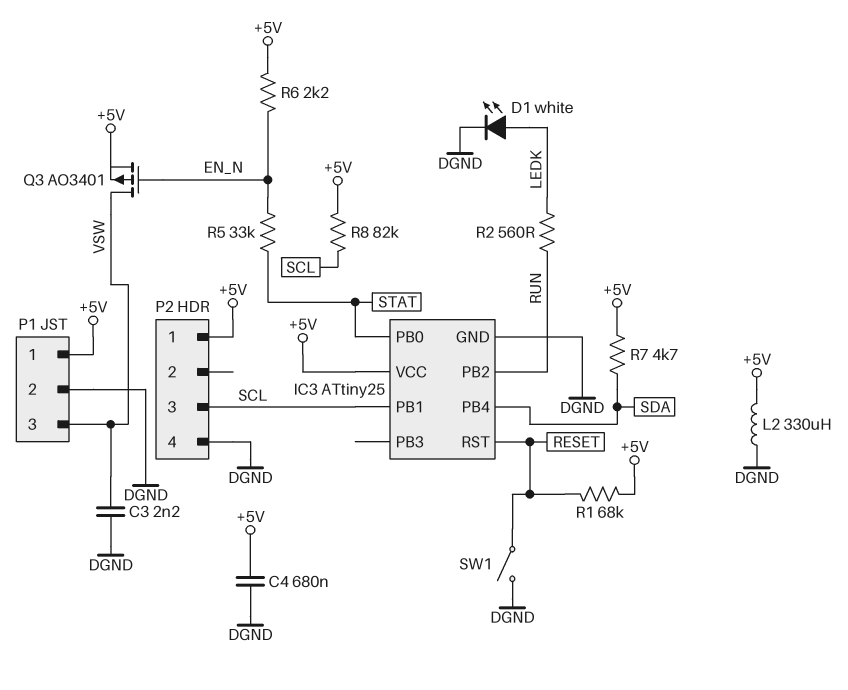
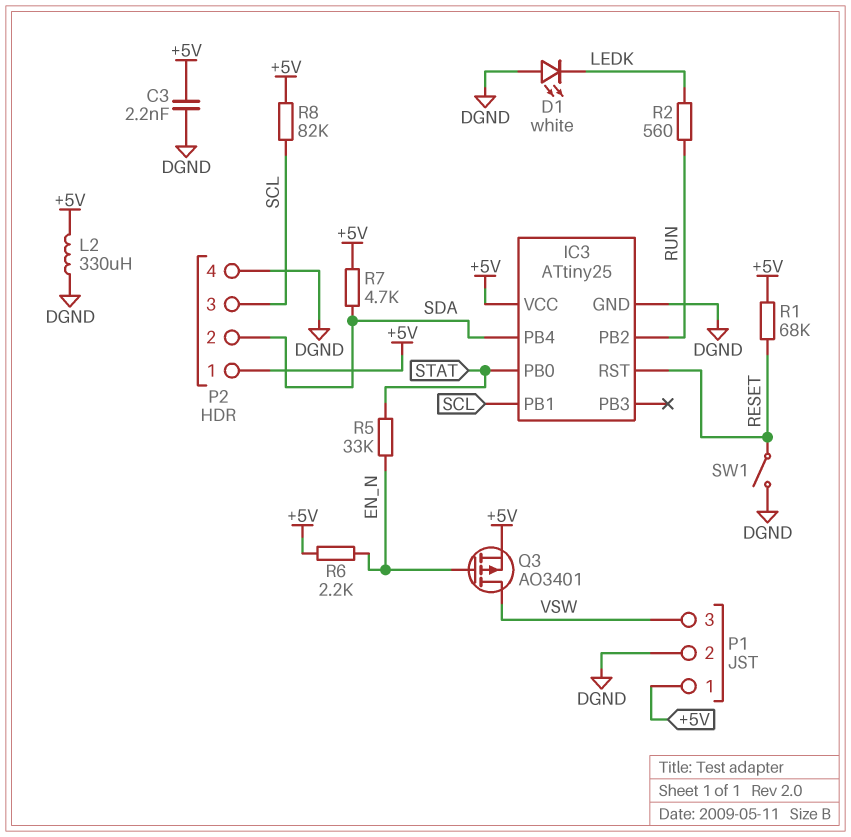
C3: 2.2nF (DGND, VSW) -> 2.2nF (+5V, DGND)
C4: 680nF (+5V, DGND) -> none
D1: LED white (A LEDK, K DGND) -> LED white (A DGND, K LEDK)
P2 pin 2: none -> SDA

